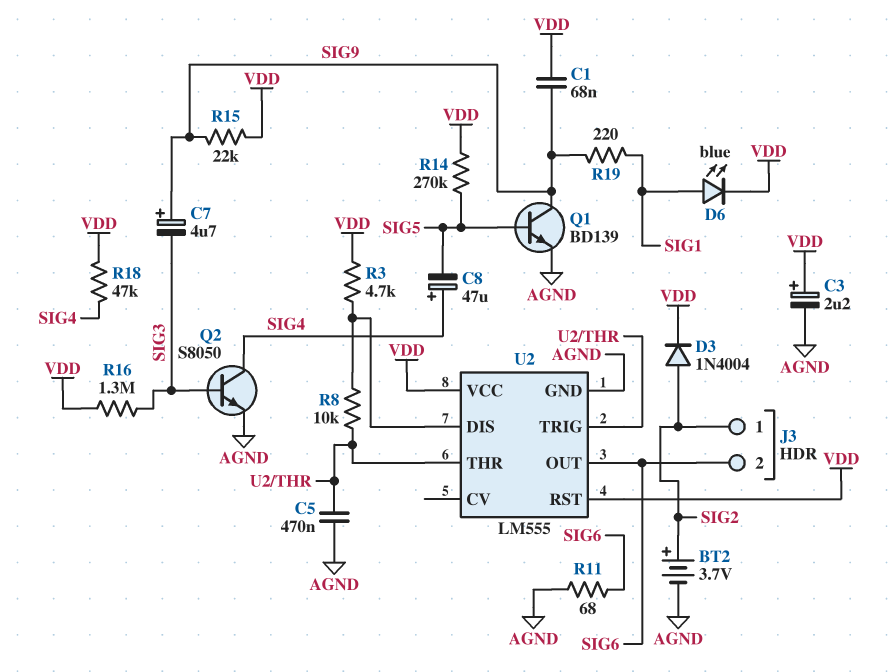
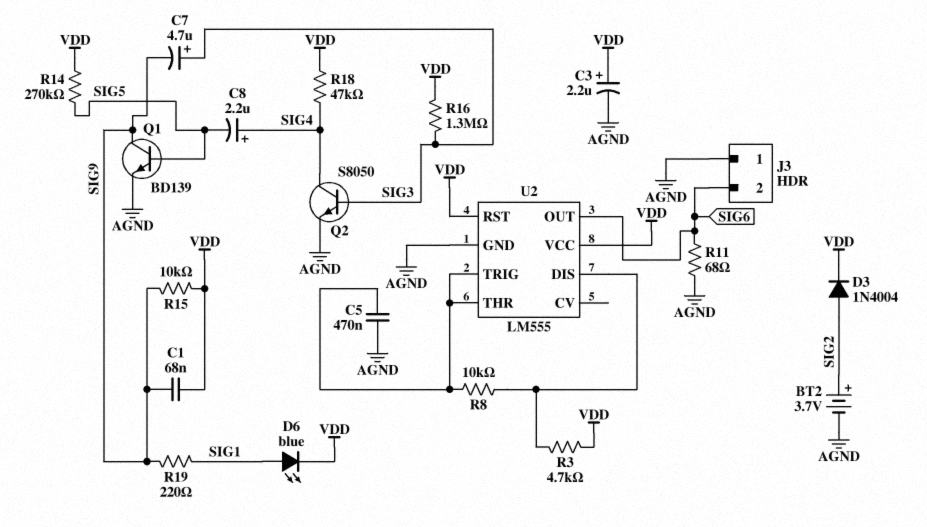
C7: 4.7uF (plus SIG9, minus SIG3) -> 4.7uF (plus SIG3, minus SIG9)
C8: 47uF (plus SIG4, minus SIG5) -> 2.2uF (plus SIG4, minus SIG5)
J3 pin 1: SIG2 -> AGND
R15: 22k (SIG9, VDD) -> 10k (SIG9, VDD)

